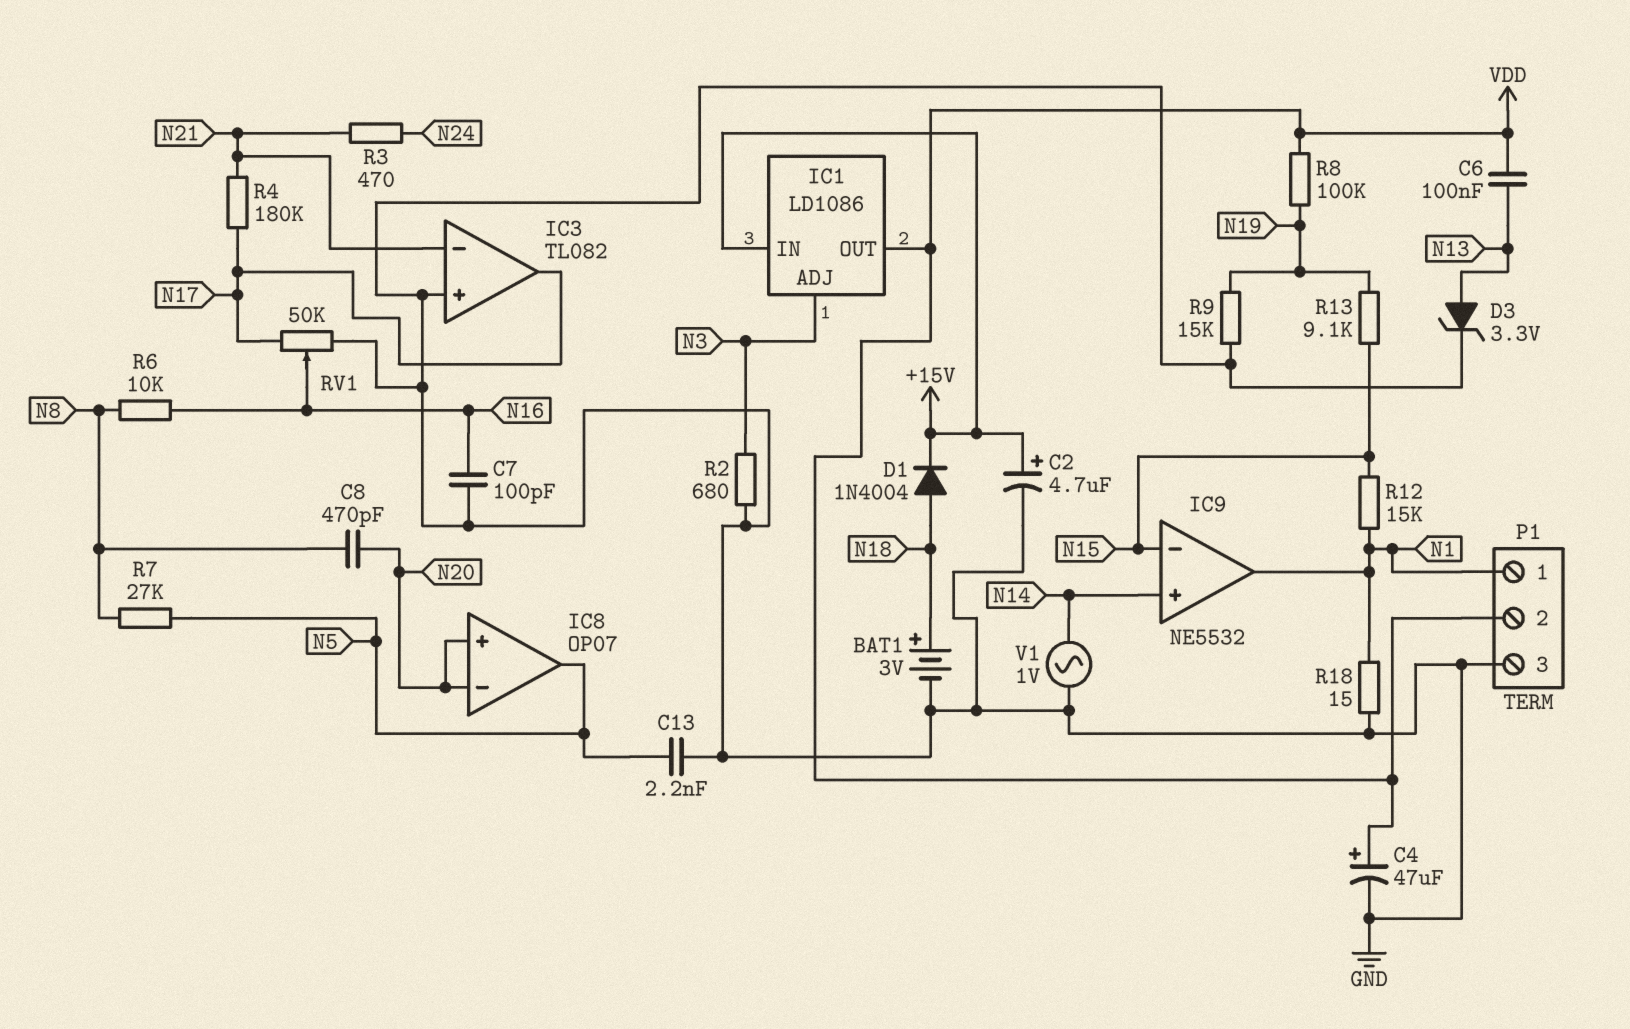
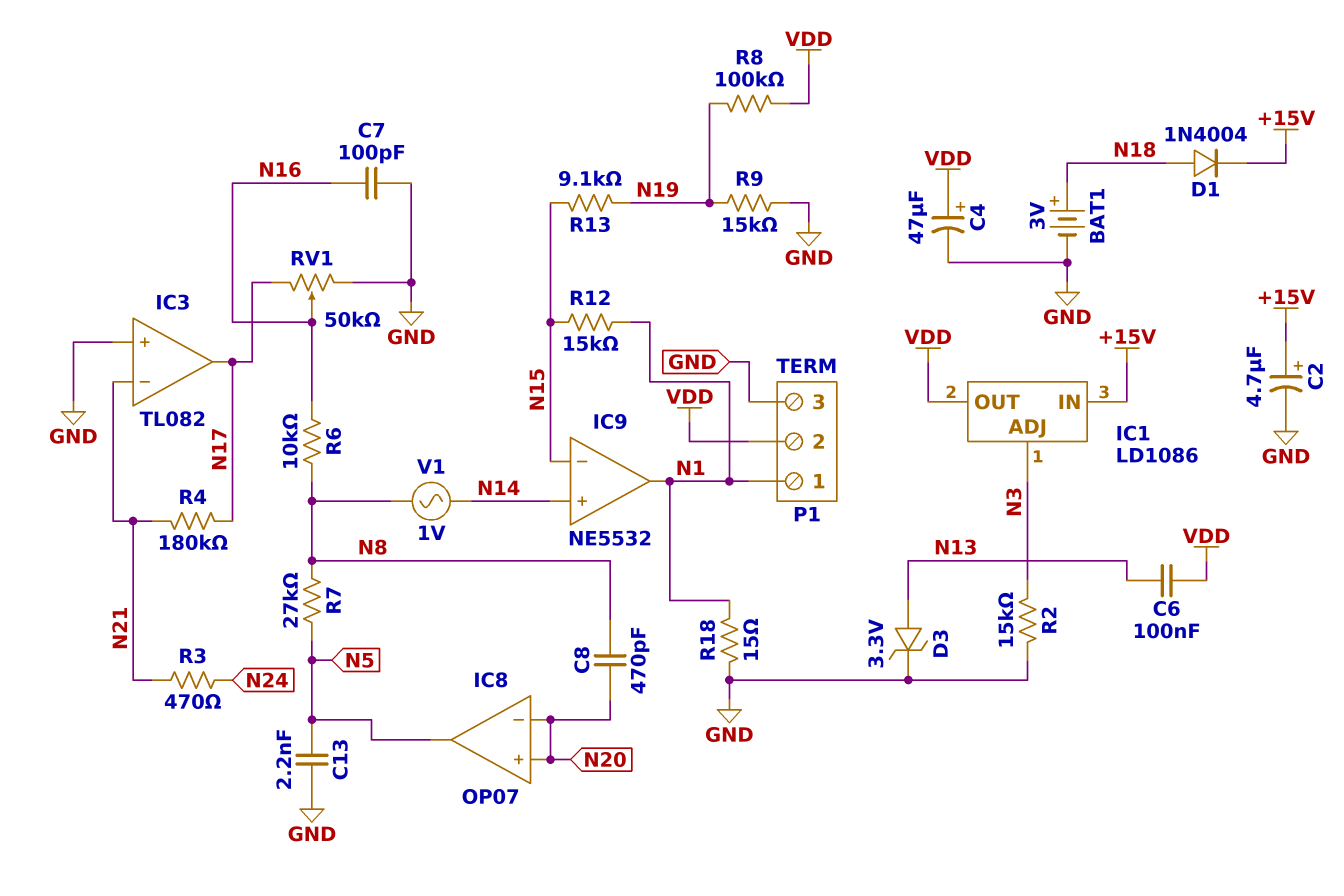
R2: 680 (GND, N3) -> 15k (GND, N3)
V1: AC 1V (GND, N14) -> AC 1V (N8, N14)

